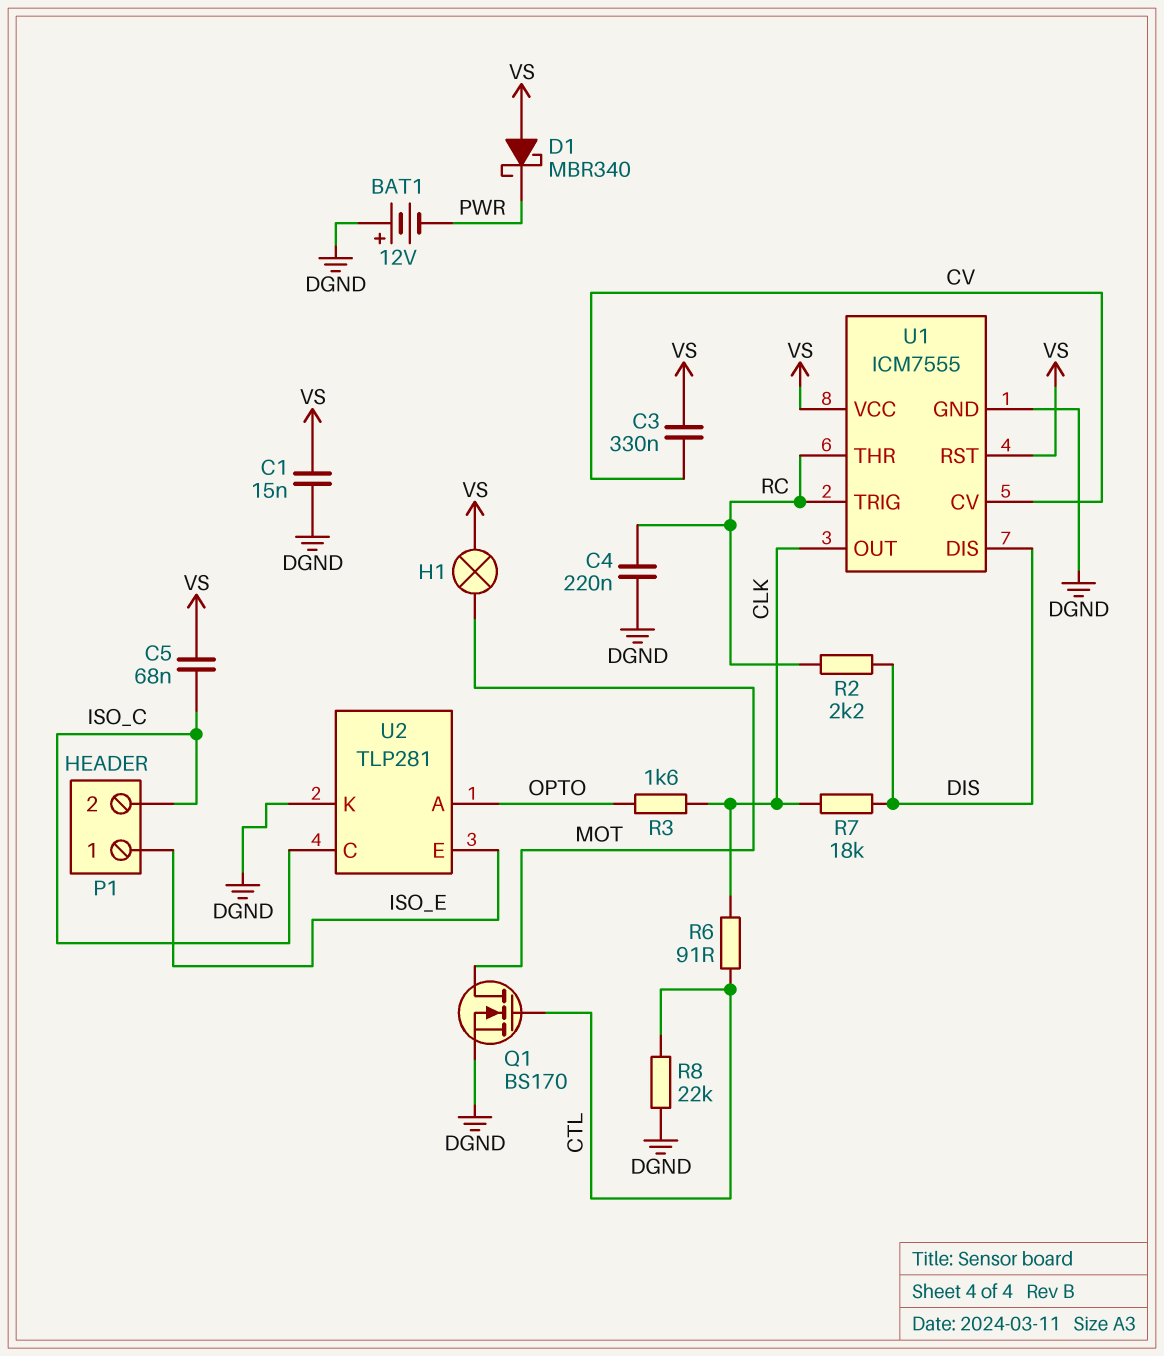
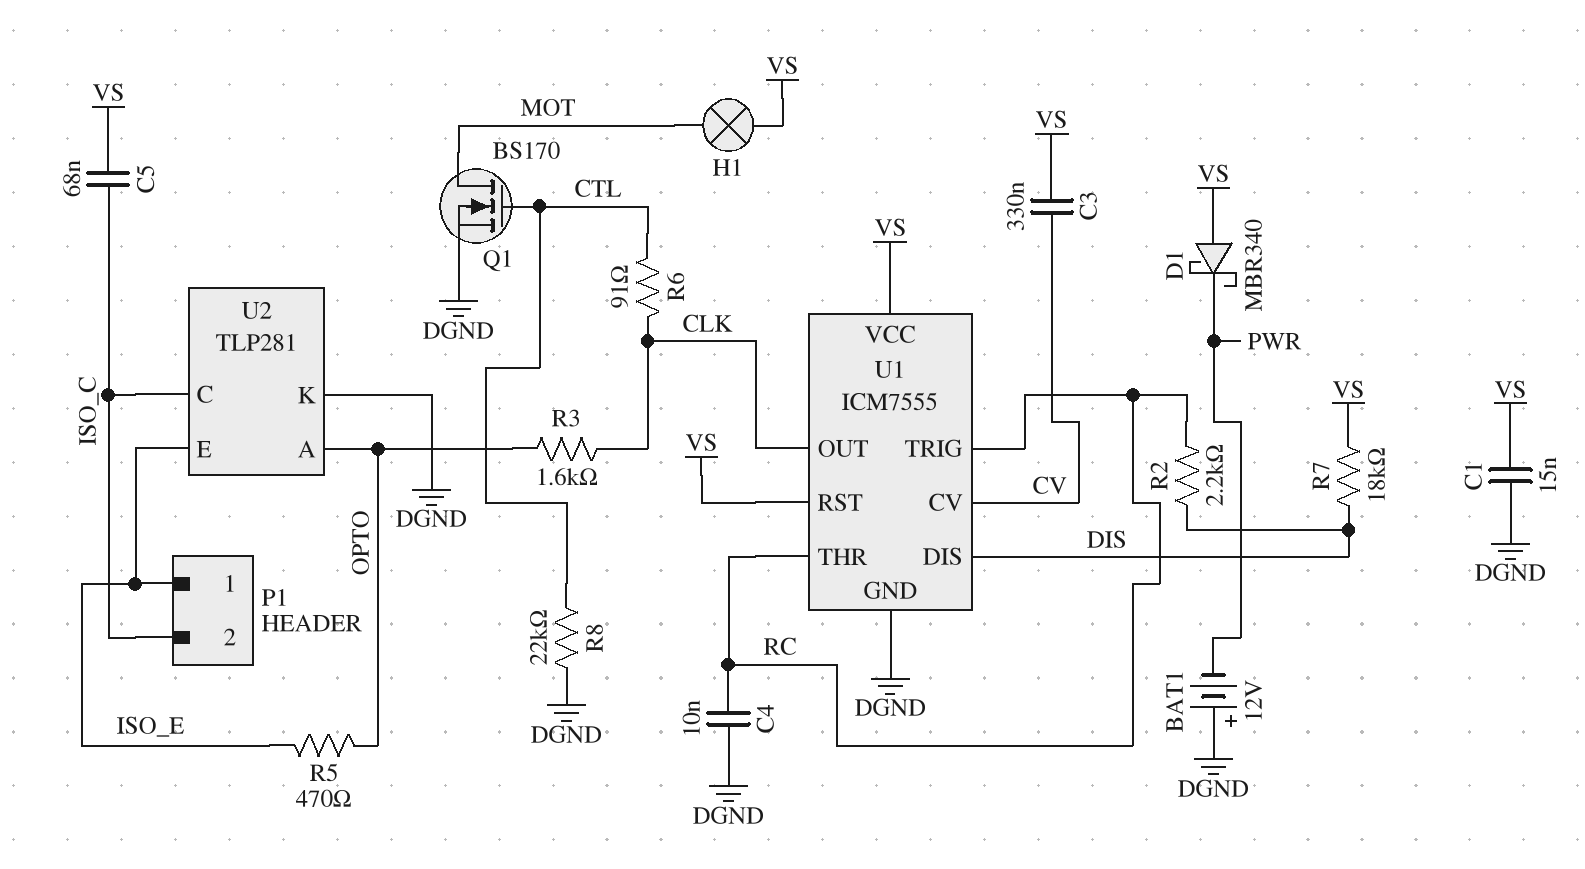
C4: 220nF (DGND, RC) -> 10nF (DGND, RC)
R5: none -> 470 (ISO_E, OPTO)
R7: 18k (CLK, DIS) -> 18k (DIS, VS)

